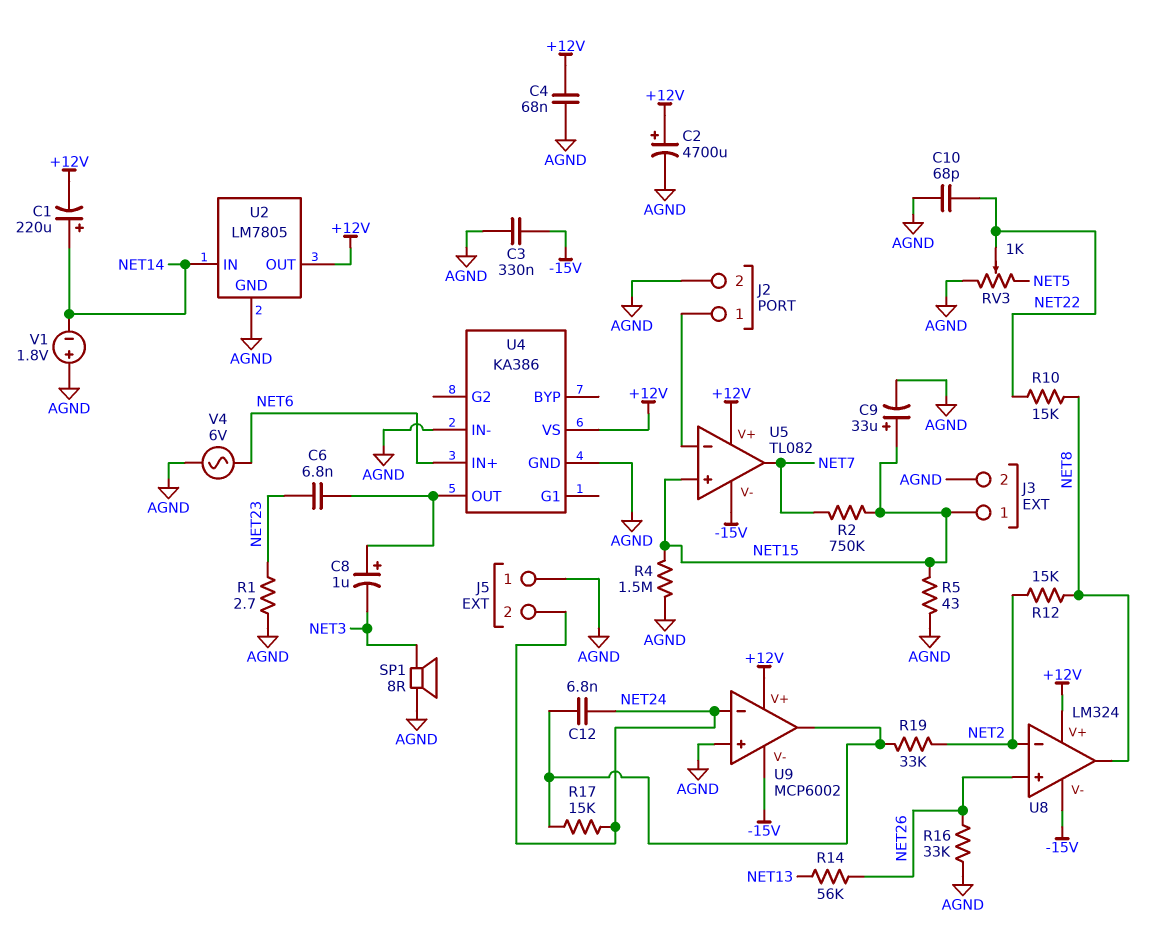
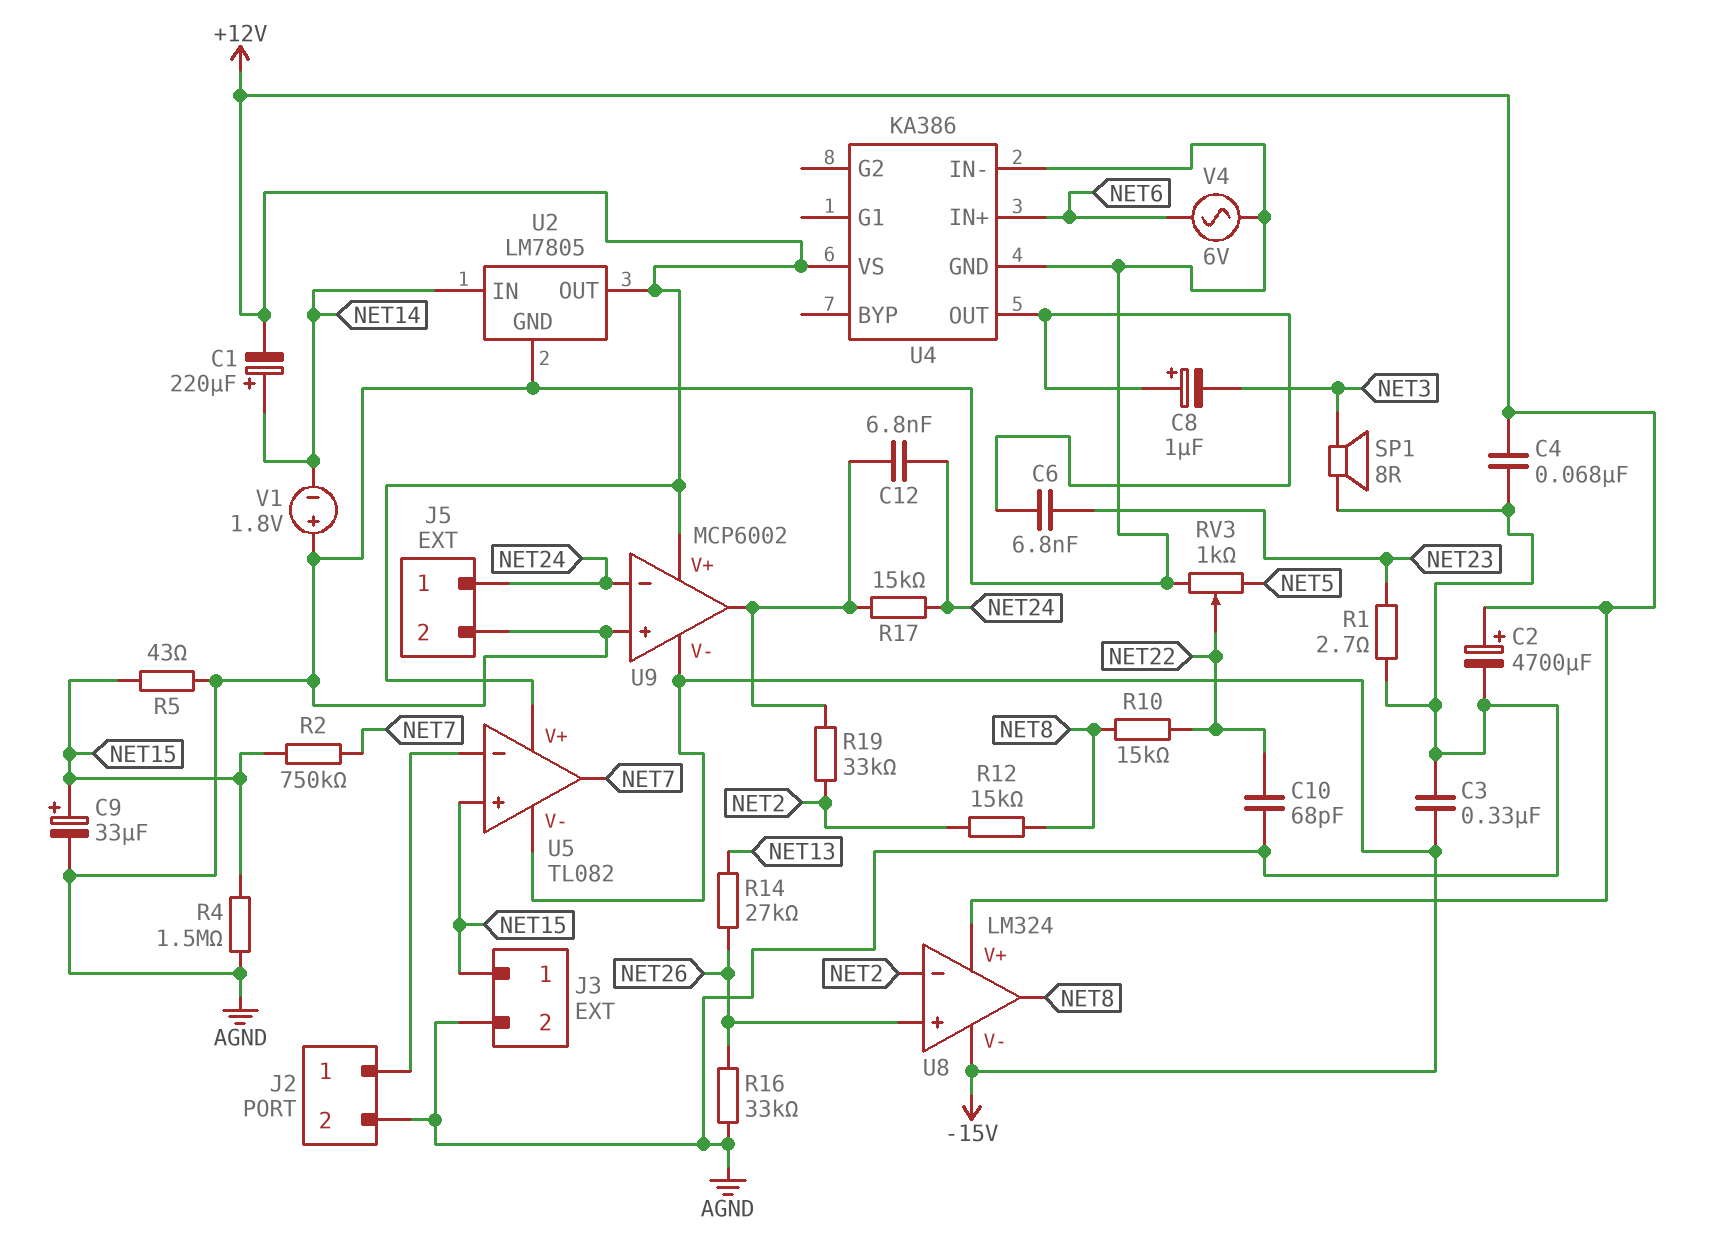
J5 pin 1: AGND -> NET24
J5 pin 2: NET24 -> AGND
R14: 56k (NET13, NET26) -> 27k (NET13, NET26)

